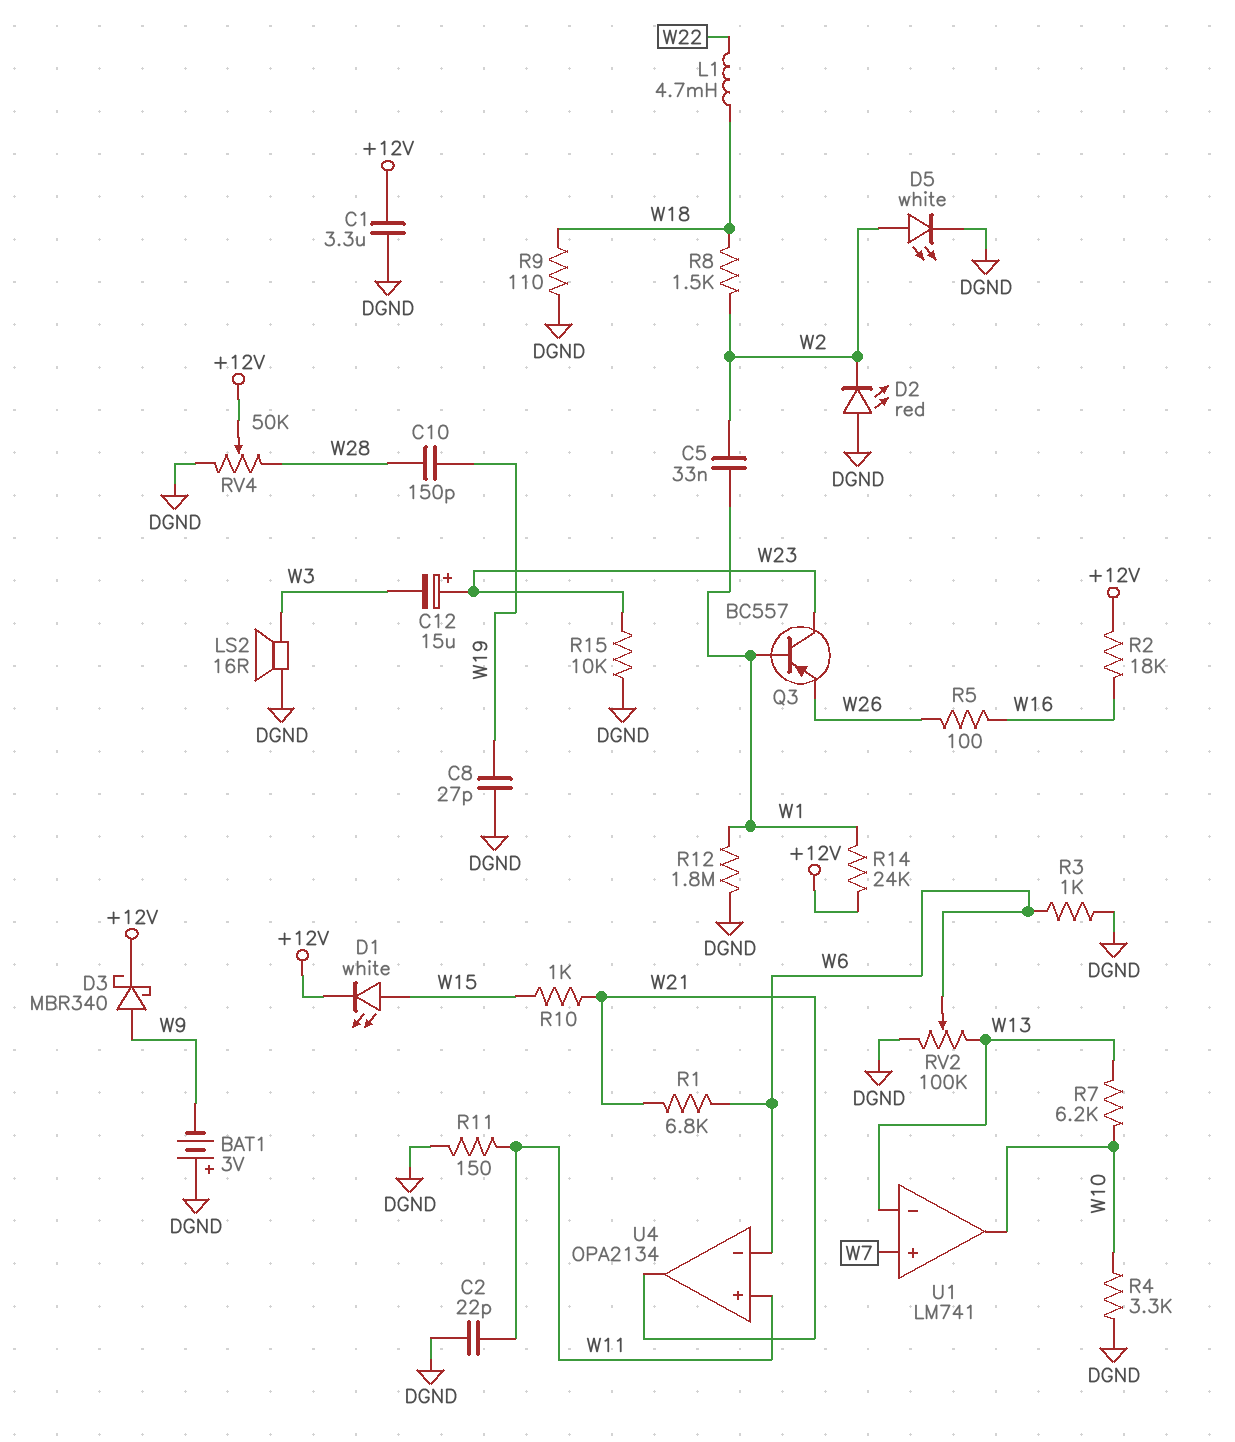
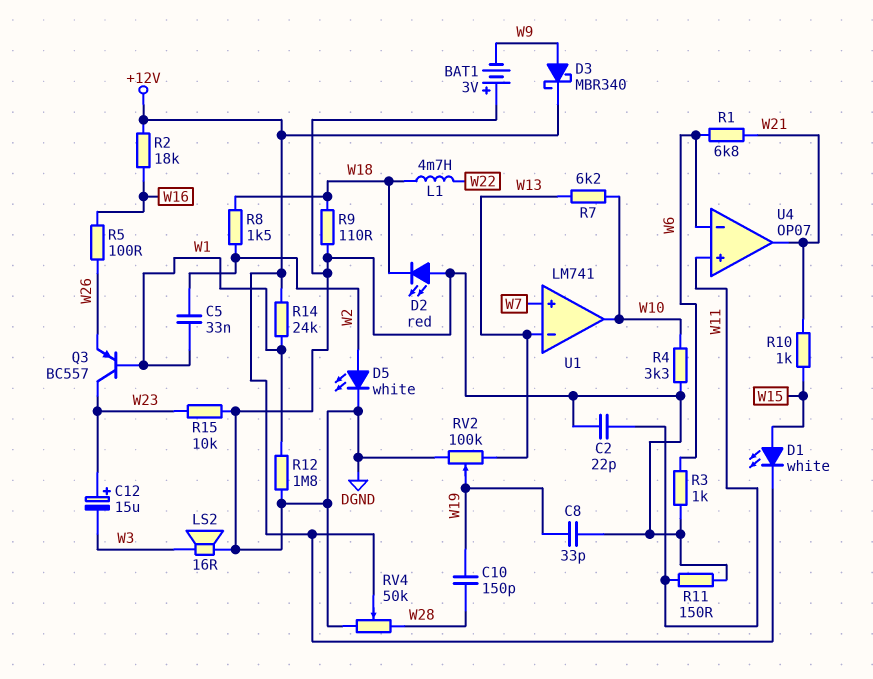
C1: 3.3uF (+12V, DGND) -> none
C8: 27pF (DGND, W19) -> 33pF (DGND, W19)
D2: LED red (A DGND, K W2) -> LED red (A DGND, K W18)
RV2: 100k (DGND, W13, wiper W6) -> 100k (DGND, W13, wiper W19)
U4: OPA2134 -> OP07

